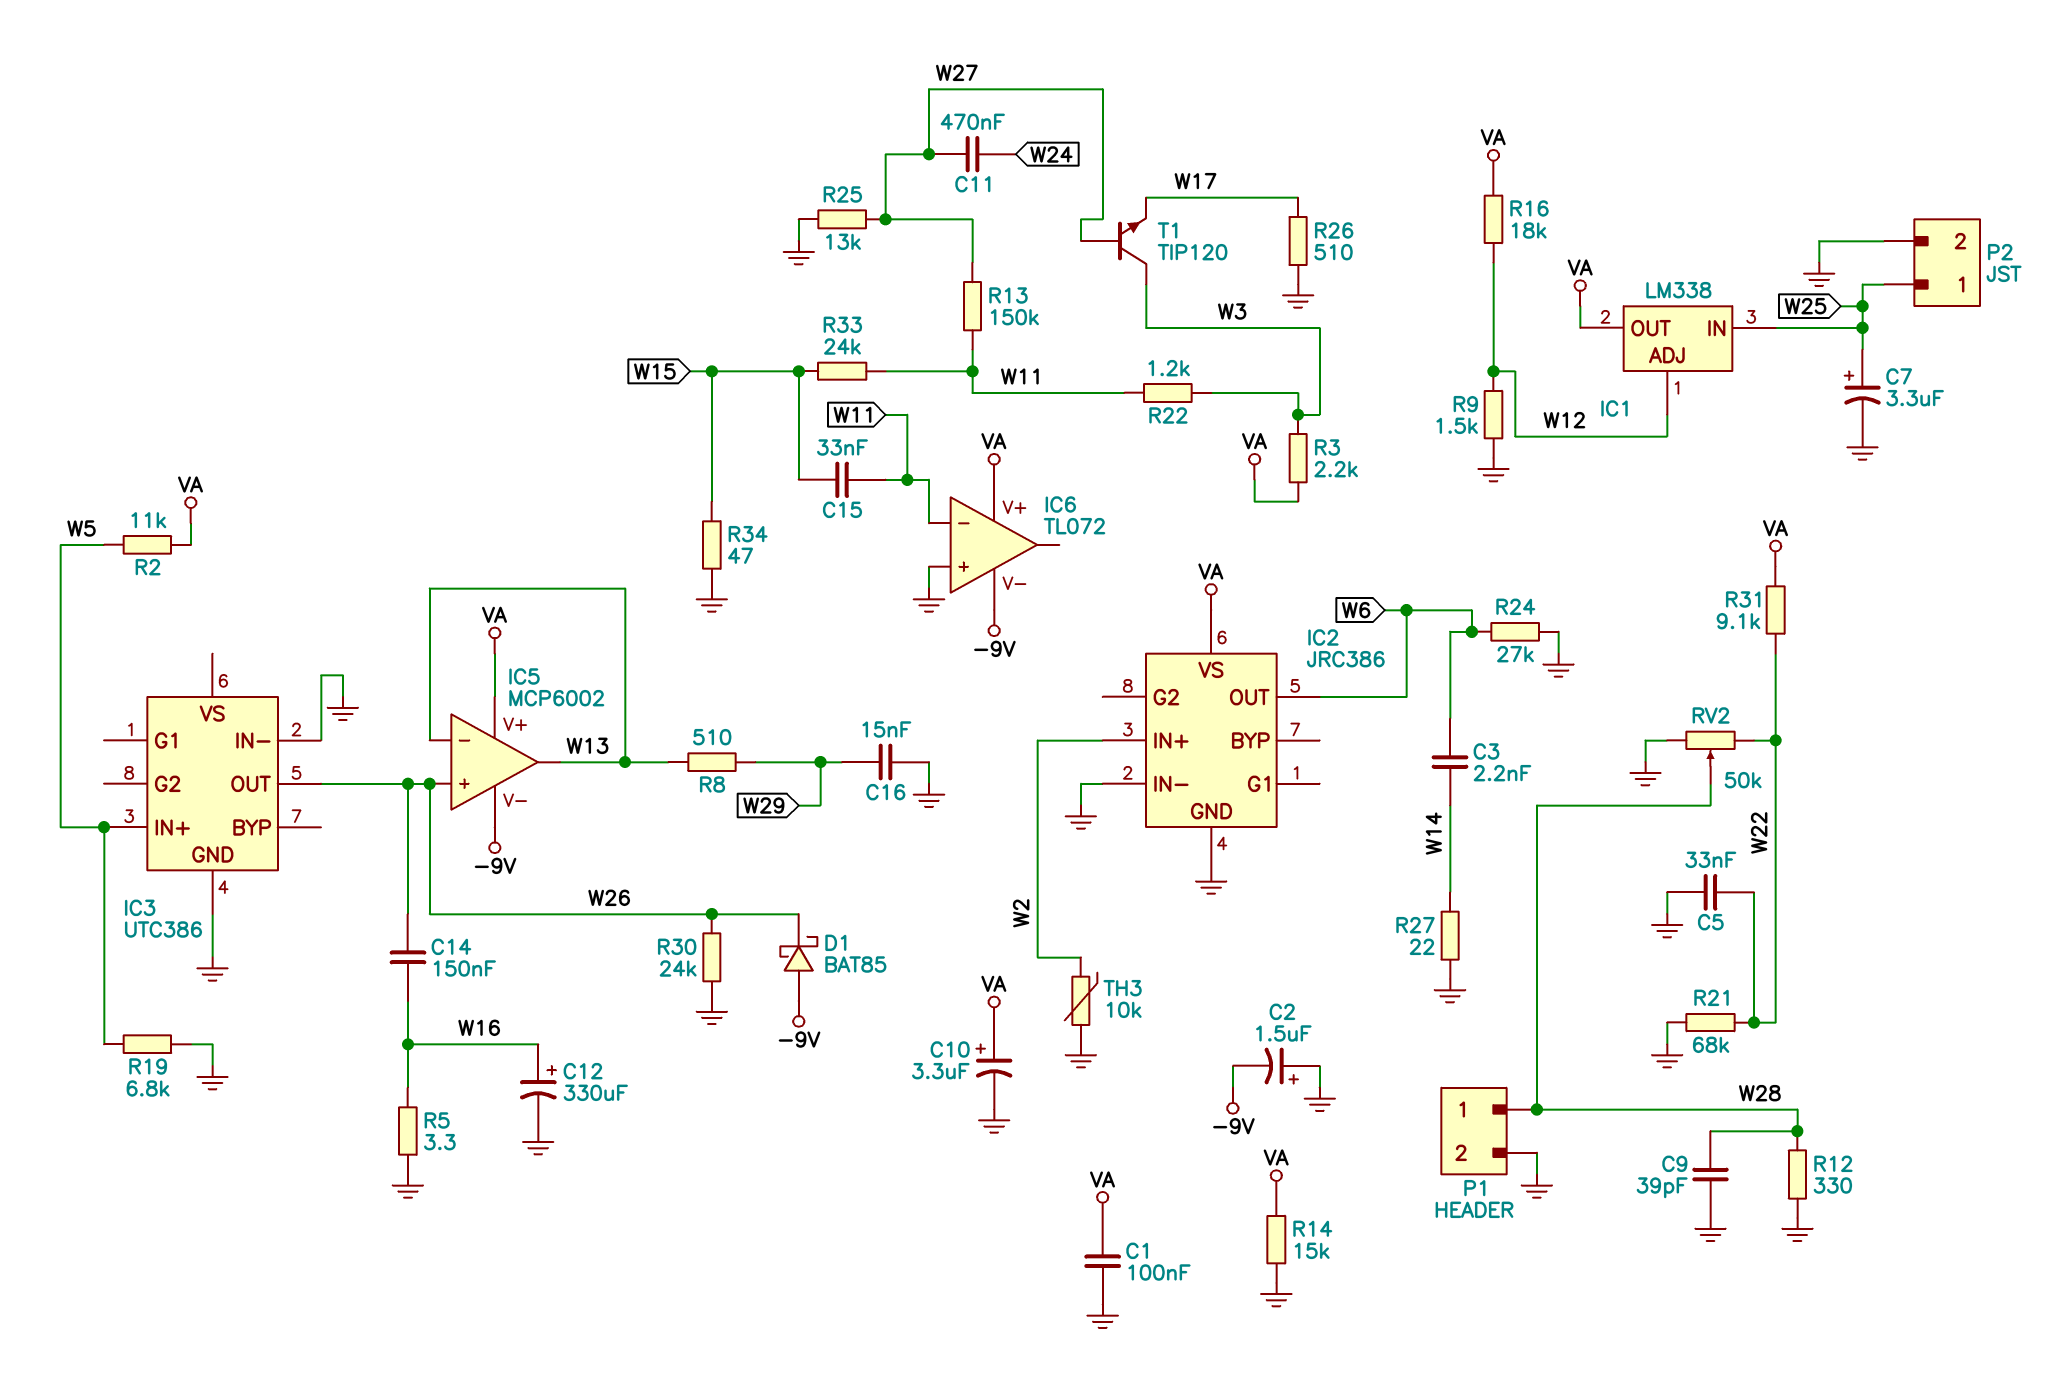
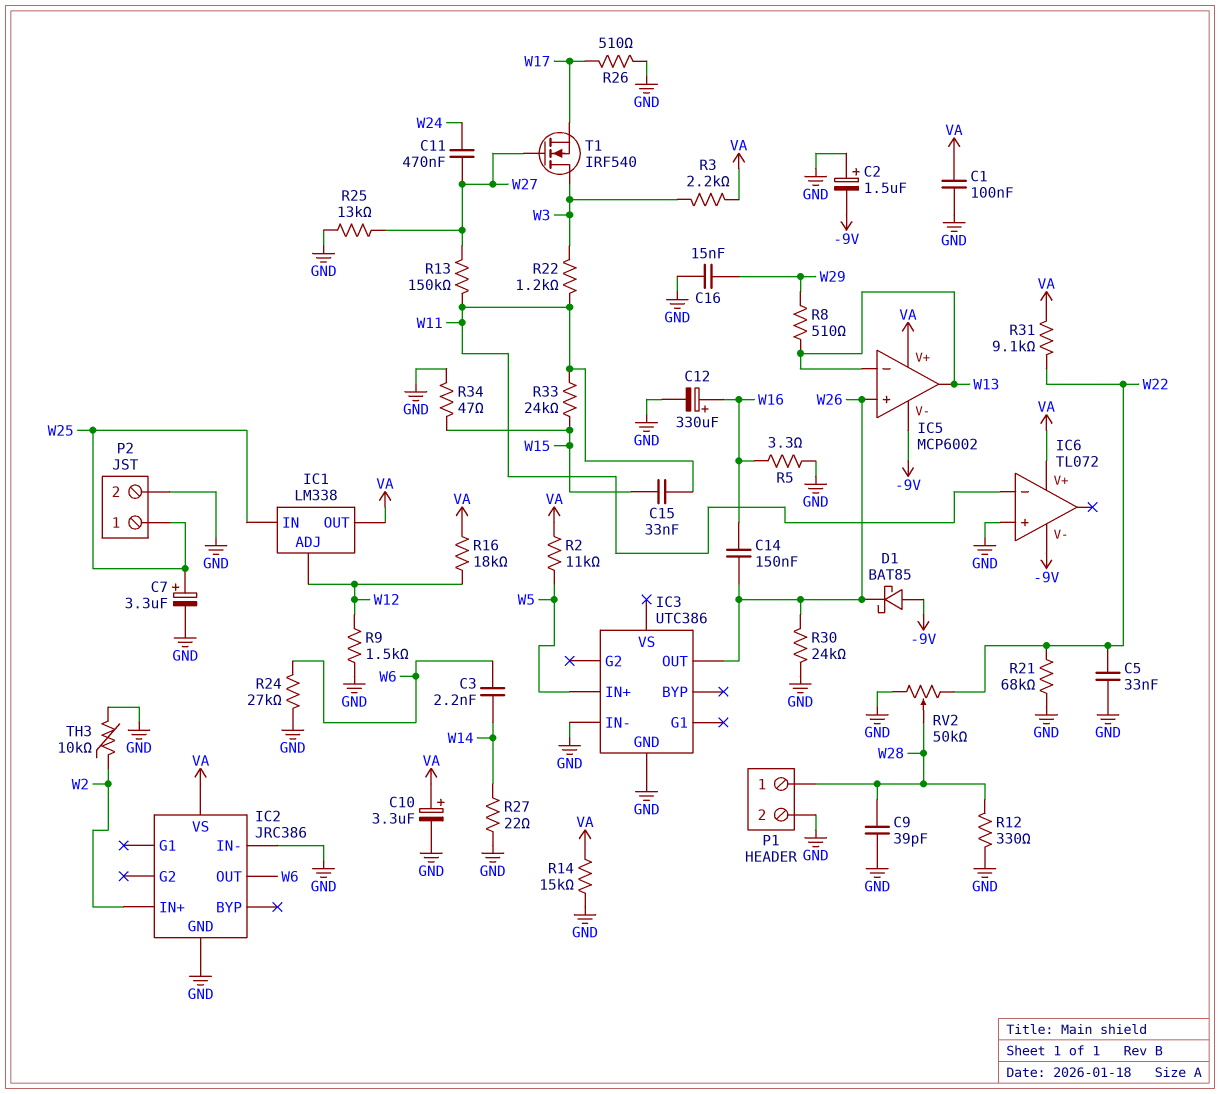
R19: 6.8k (GND, W5) -> none
T1: NPN TIP120 (B W27, C W3, E W17) -> NMOS IRF540 (G W27, D W3, S W17)

